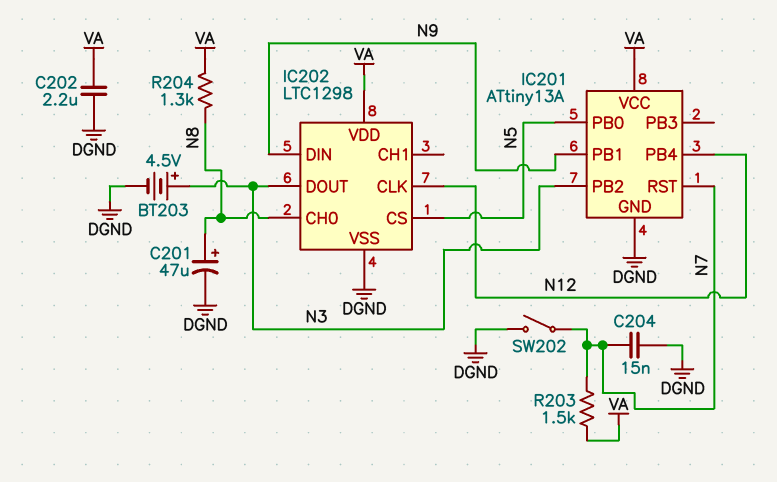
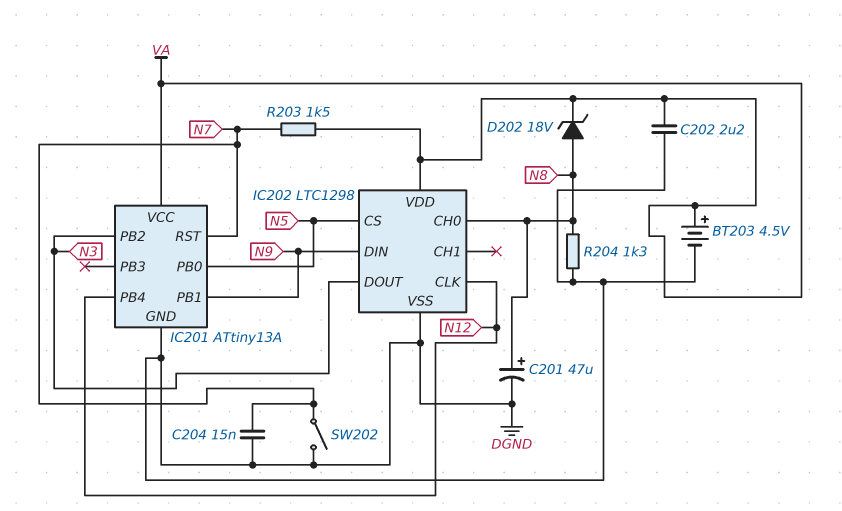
BT203: 4.5V (plus N3, minus DGND) -> 4.5V (plus VA, minus DGND)
D202: none -> zener 18V (A N8, K VA)
R204: 1.3k (N8, VA) -> 1.3k (DGND, N8)

